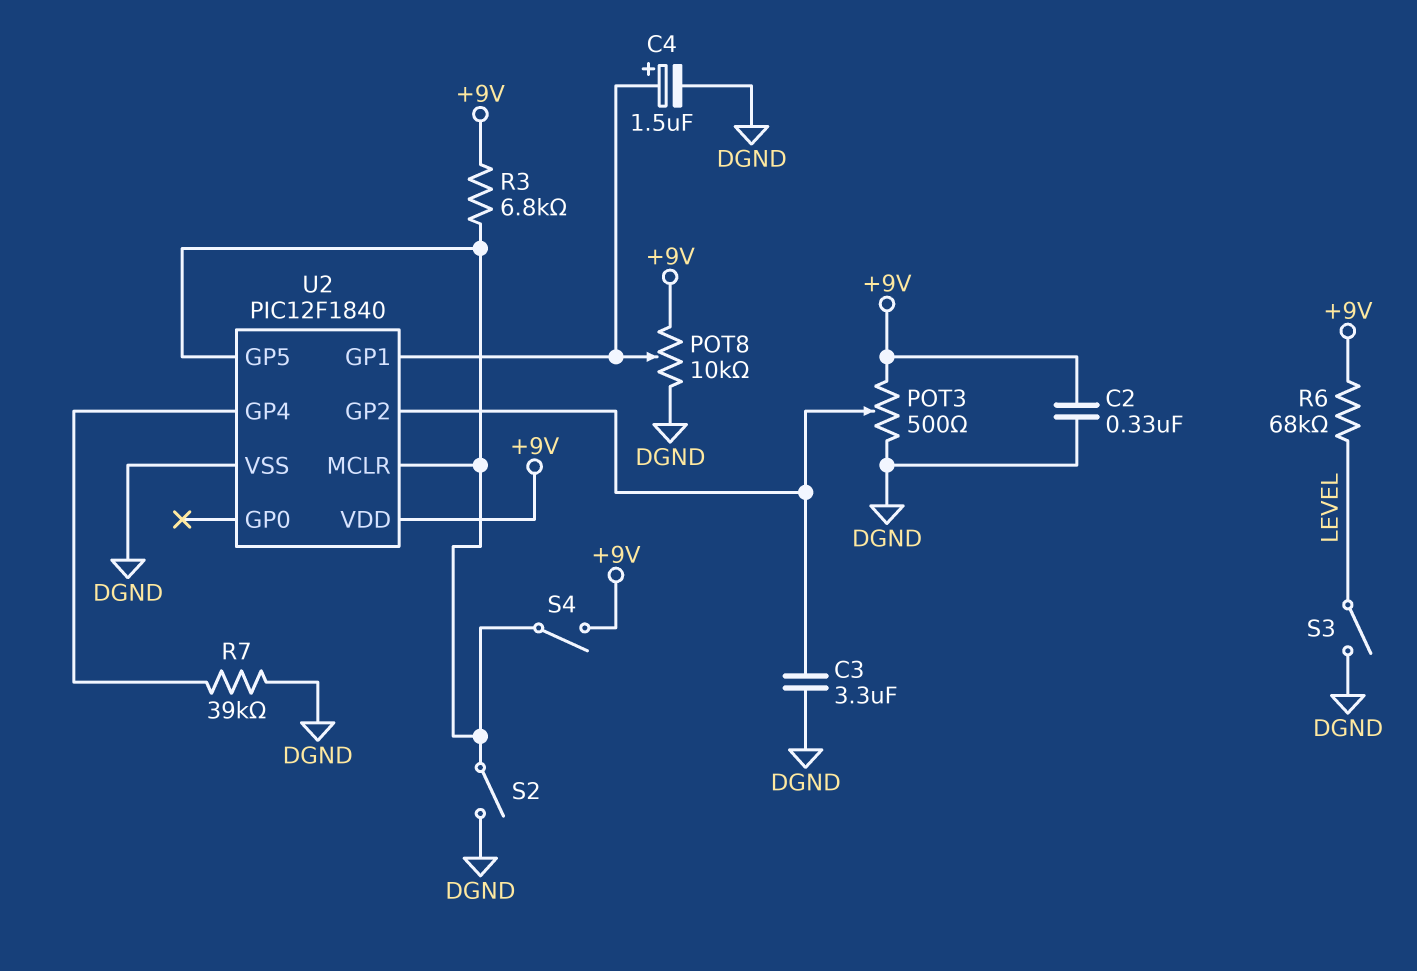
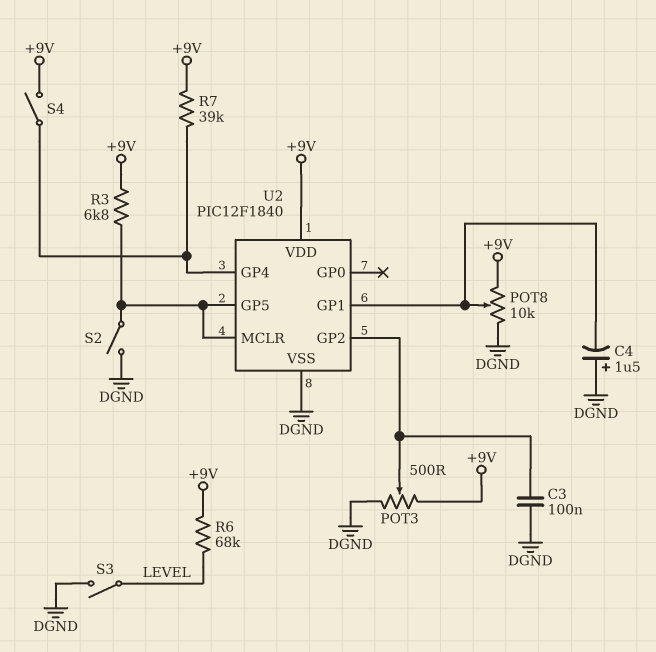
C2: 330nF (+9V, DGND) -> none
C3: 3.3uF (DGND, U2/GP2) -> 100nF (DGND, U2/GP2)
C4: 1.5uF (plus U2/GP1, minus DGND) -> 1.5uF (plus DGND, minus U2/GP1)
R7: 39k (DGND, U2/GP4) -> 39k (+9V, U2/GP4)
S4: switch (+9V, U2/GP5) -> switch (+9V, U2/GP4)

